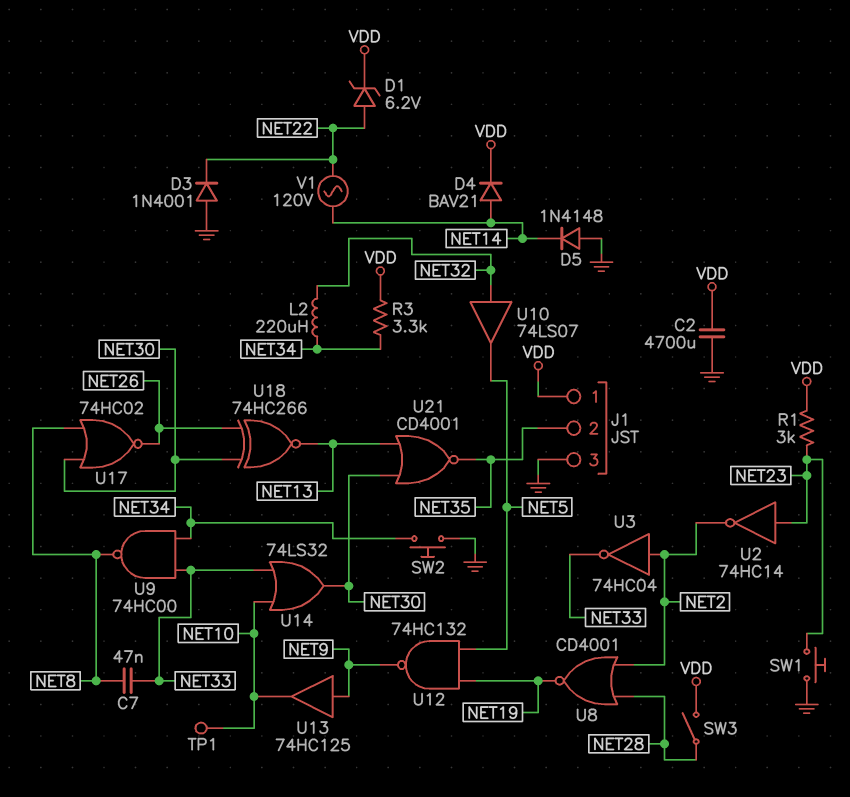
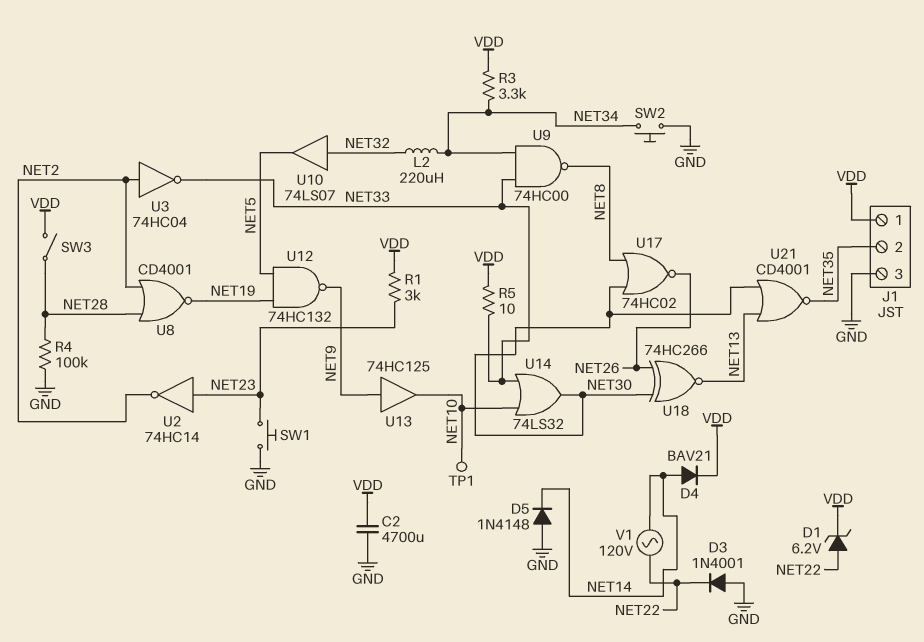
C7: 47nF (NET8, NET33) -> none
R4: none -> 100k (GND, NET28)
R5: none -> 10 (NET33, VDD)

